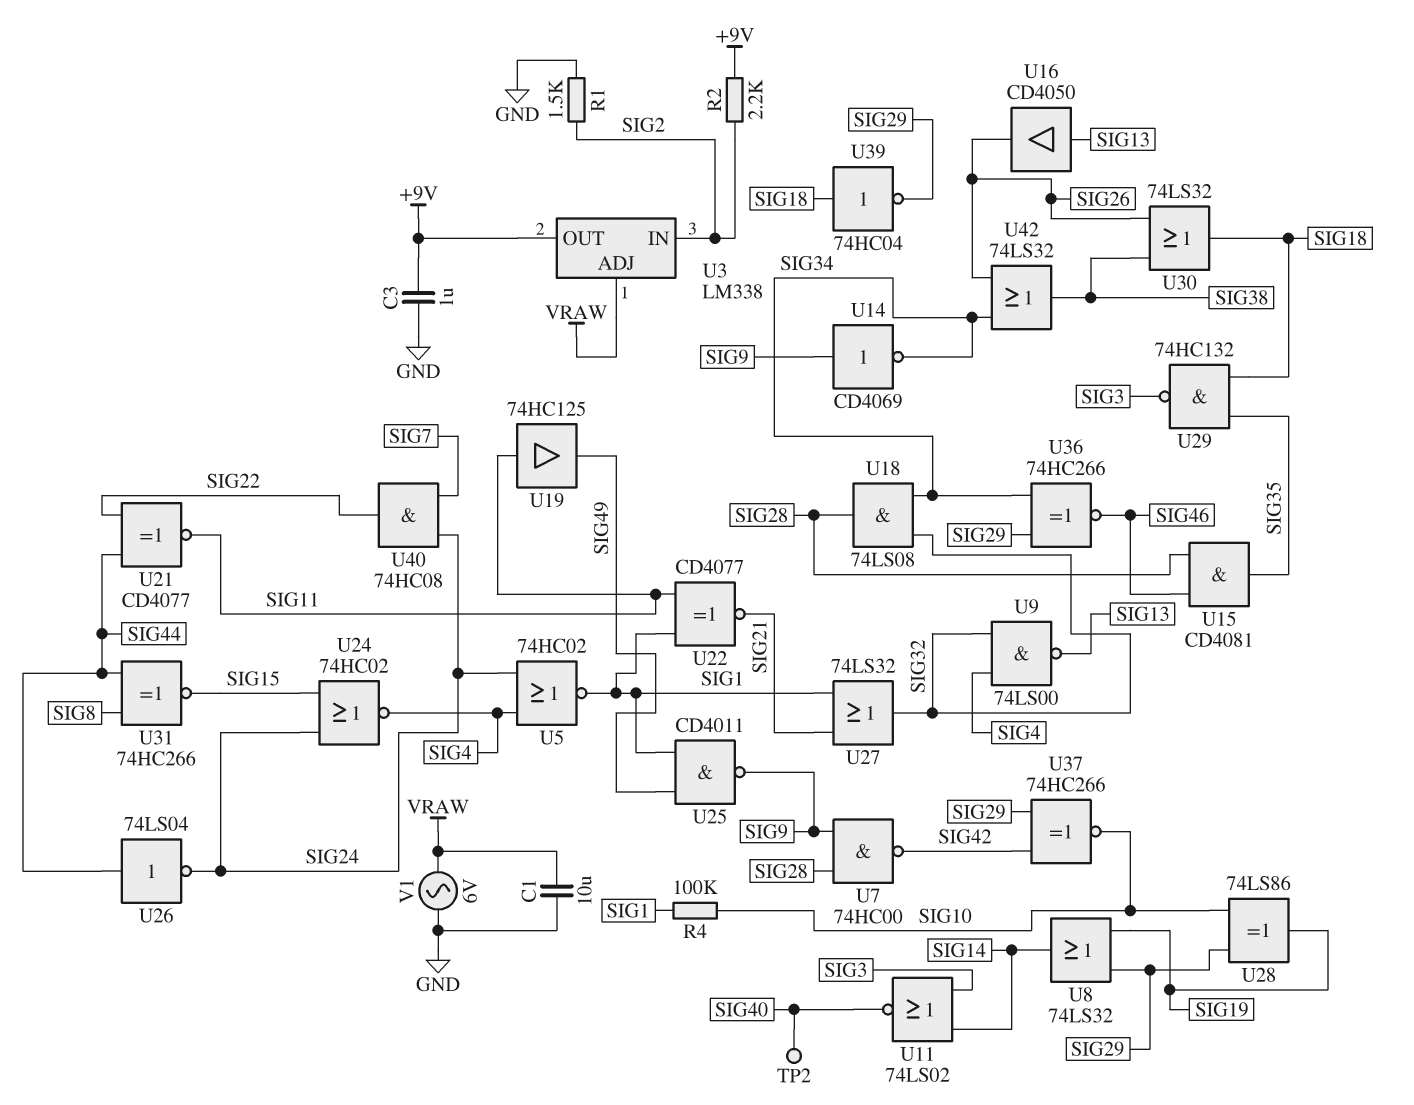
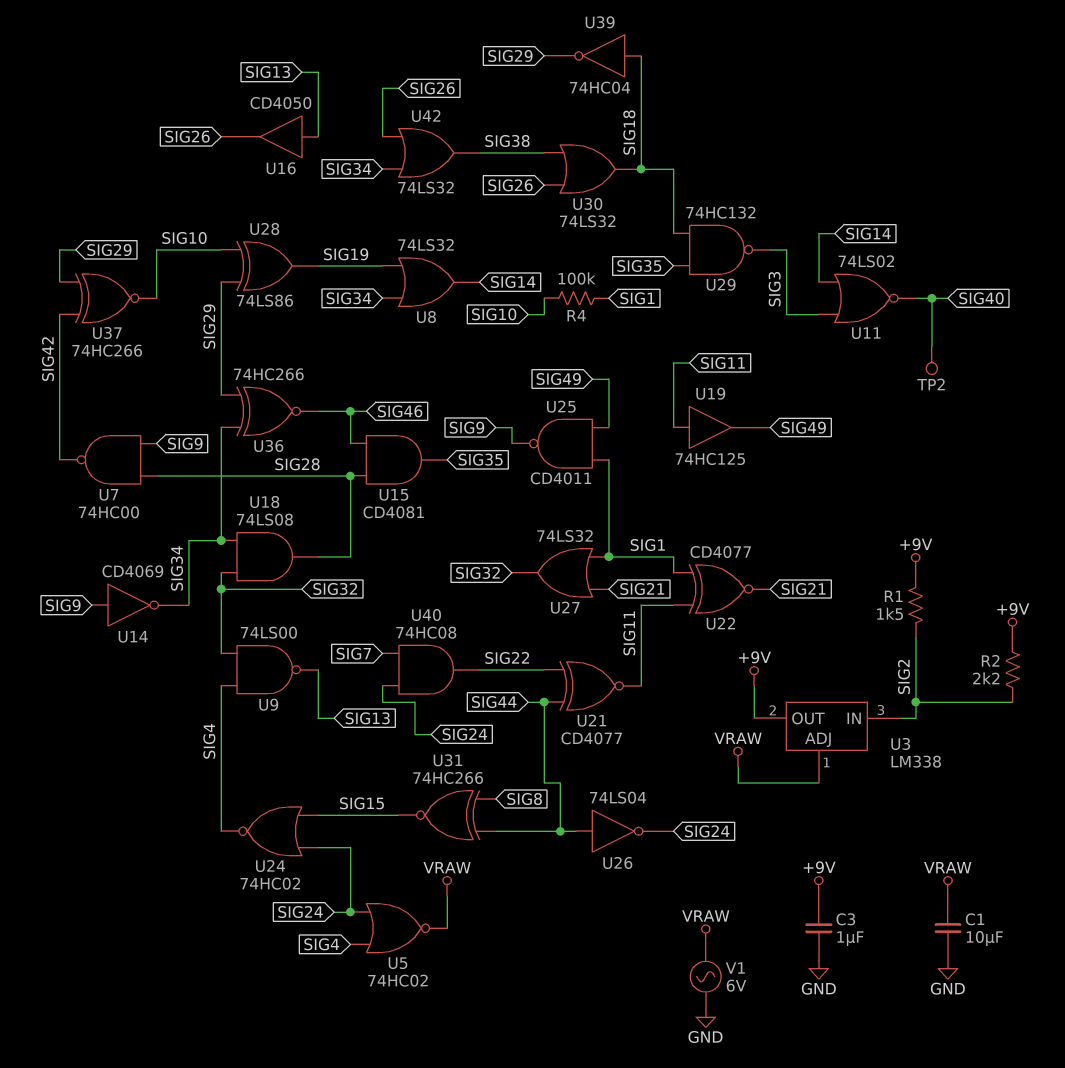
R1: 1.5k (GND, SIG2) -> 1.5k (+9V, SIG2)
U5: NOR 74HC02 (in SIG4, in SIG24, out SIG1) -> NOR 74HC02 (in SIG4, in SIG24, out VRAW)
U8: OR 74LS32 (in SIG19, in SIG29, out SIG14) -> OR 74LS32 (in SIG19, in SIG34, out SIG14)

